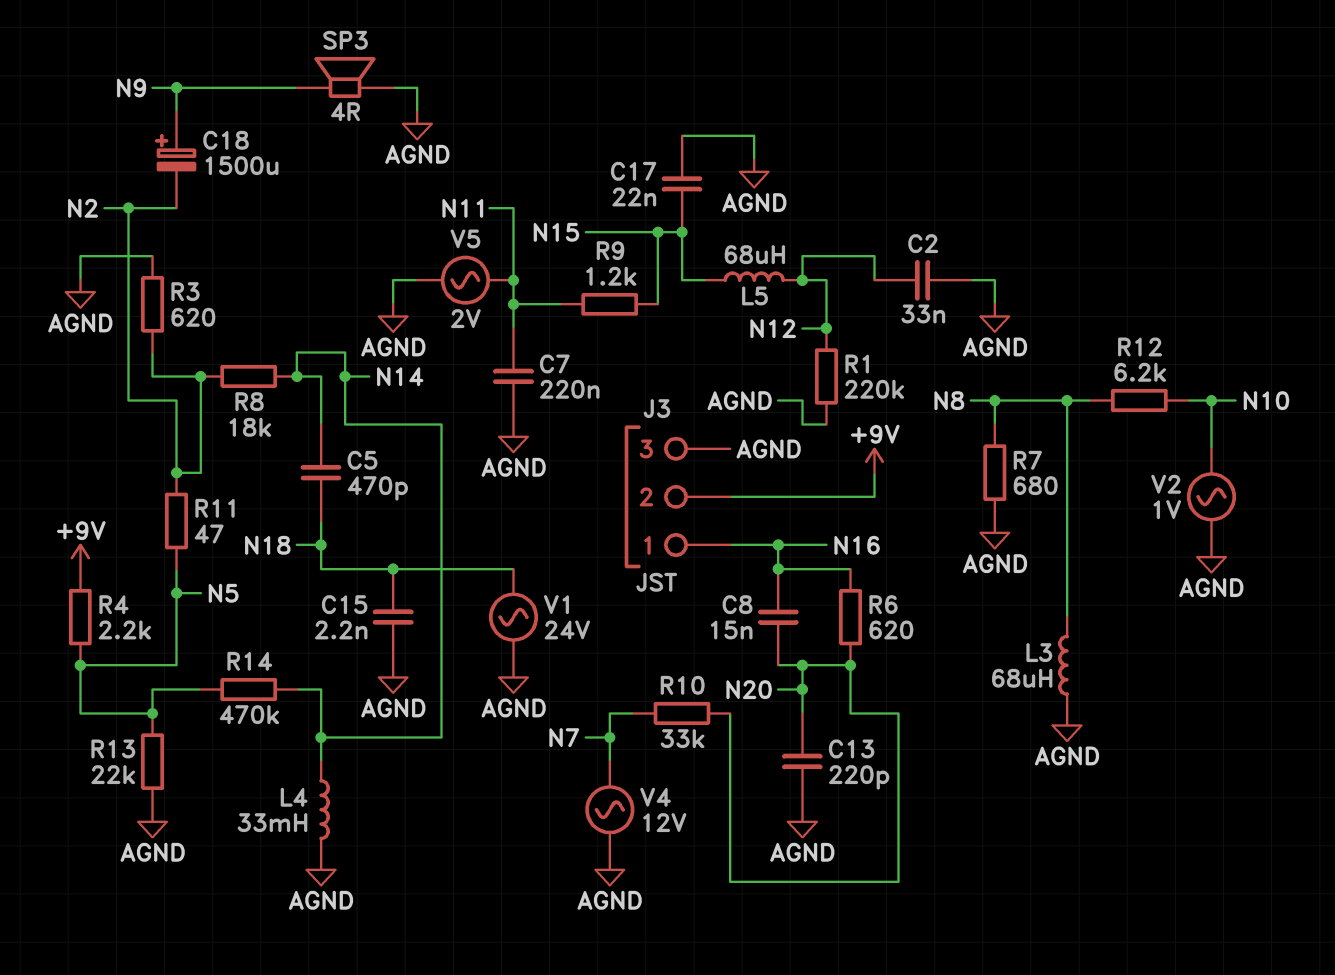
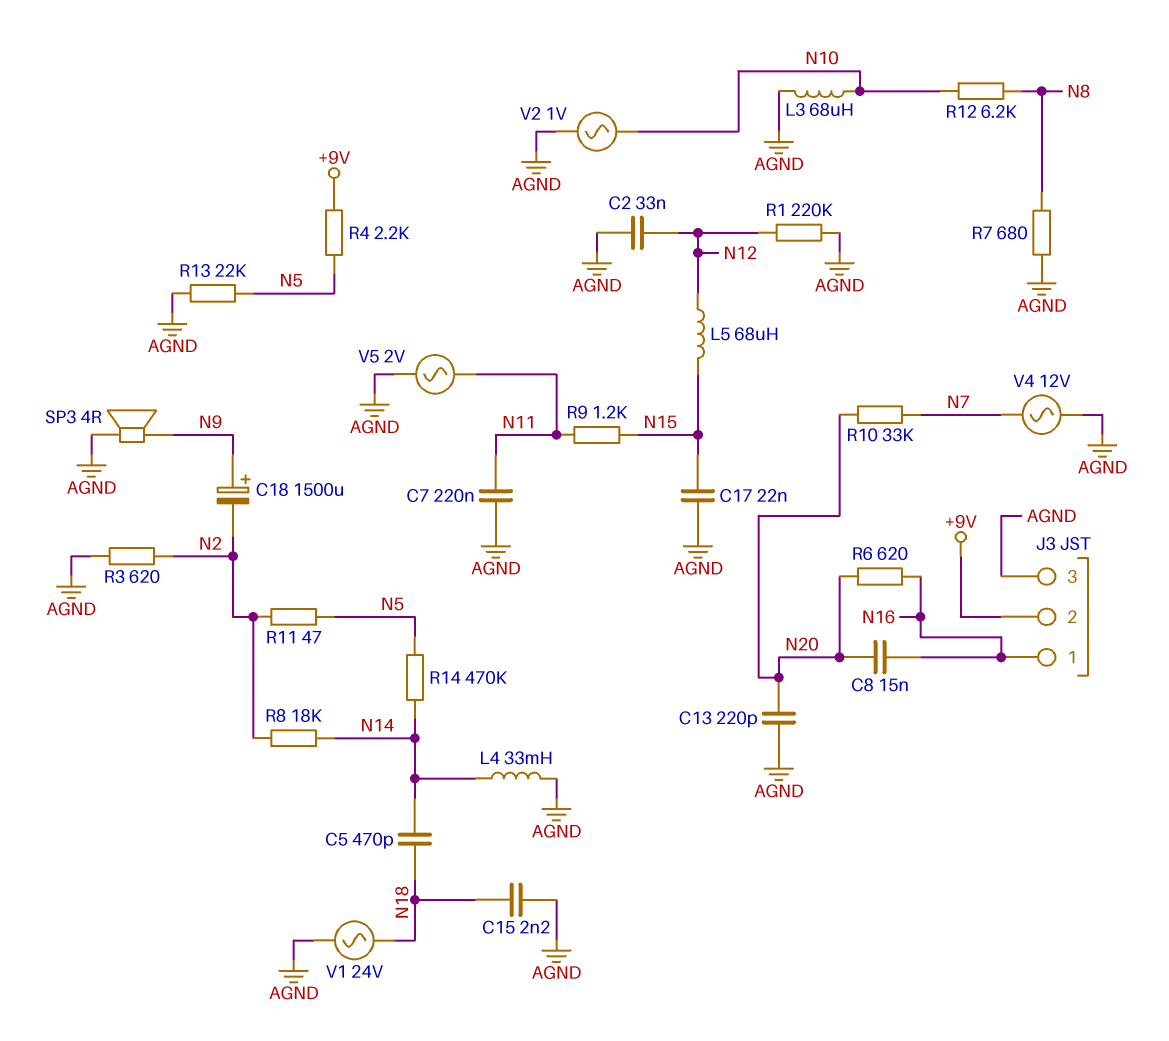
L3: 68uH (AGND, N8) -> 68uH (AGND, N10)

